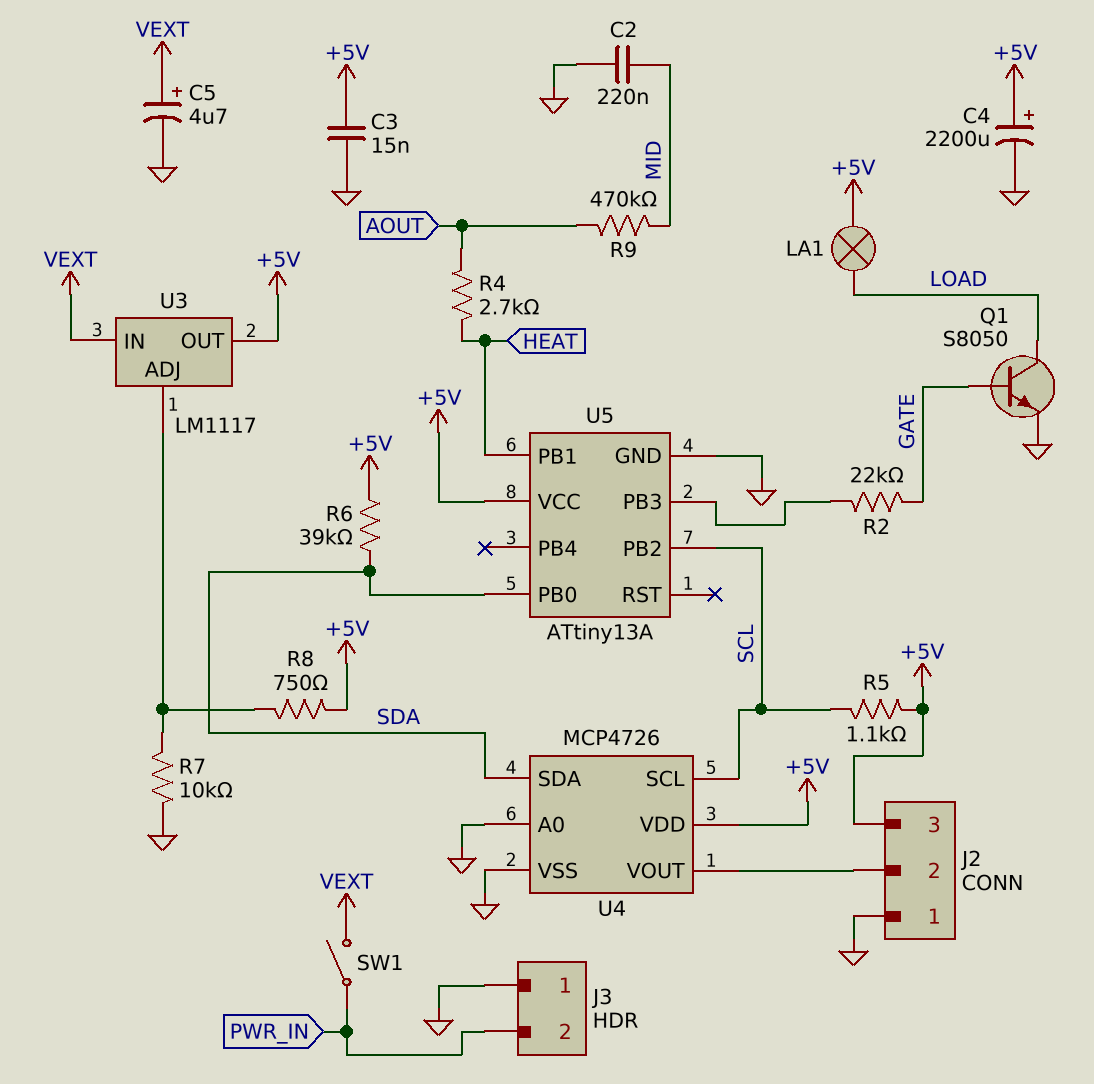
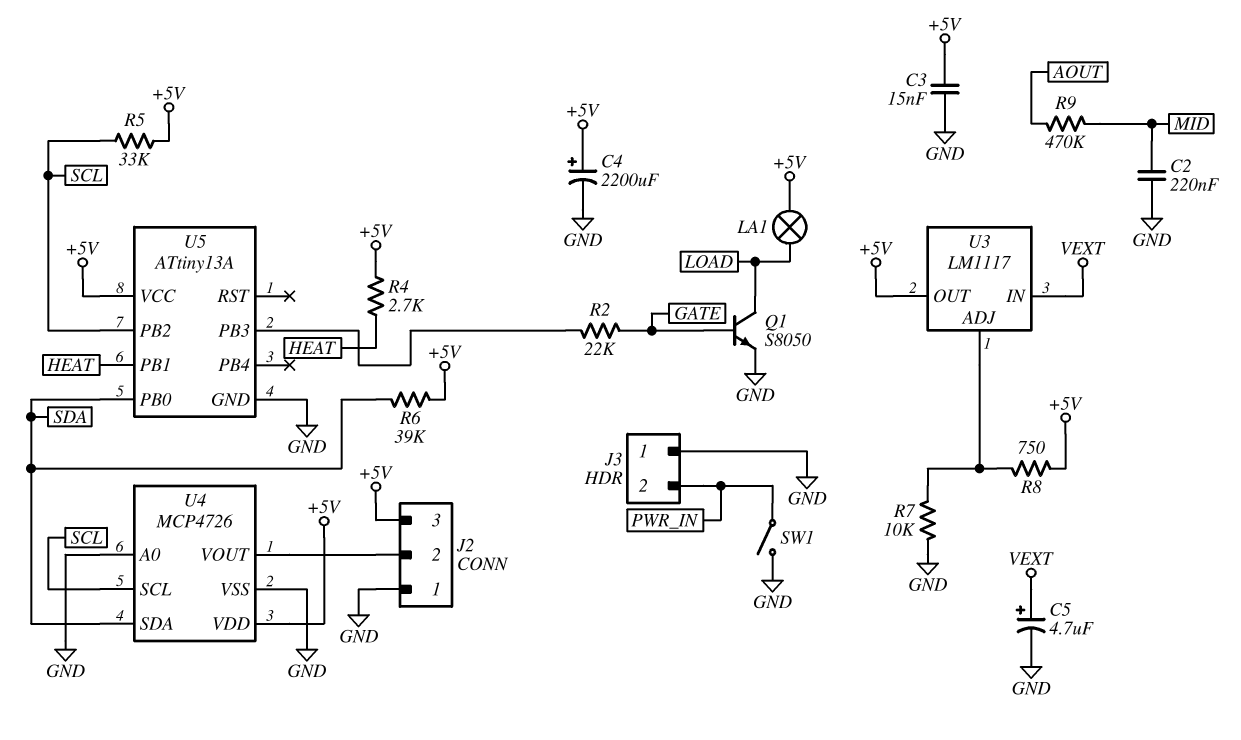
R4: 2.7k (AOUT, HEAT) -> 2.7k (+5V, HEAT)
R5: 1.1k (+5V, SCL) -> 33k (+5V, SCL)
SW1: switch (PWR_IN, VEXT) -> switch (GND, PWR_IN)

